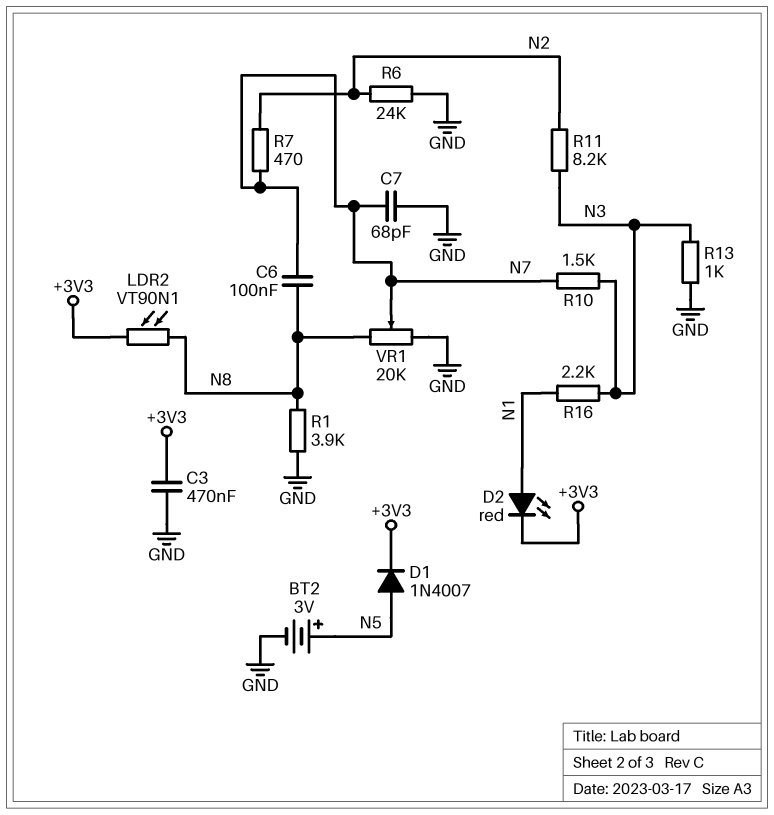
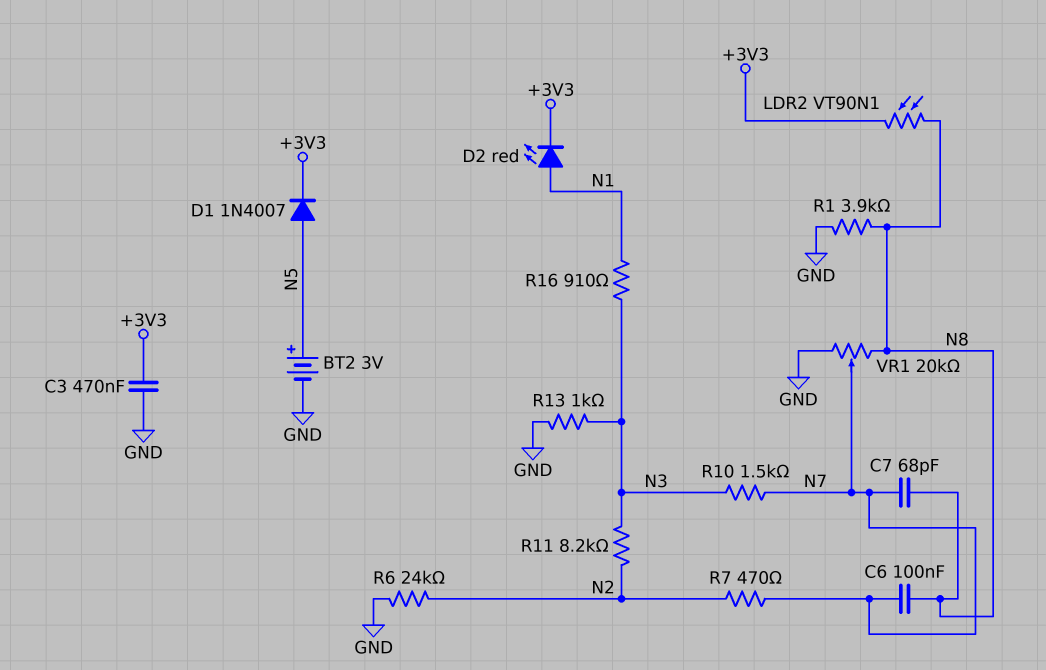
C7: 68pF (GND, N7) -> 68pF (N7, N8)
R16: 2.2k (N1, N3) -> 910 (N1, N3)

